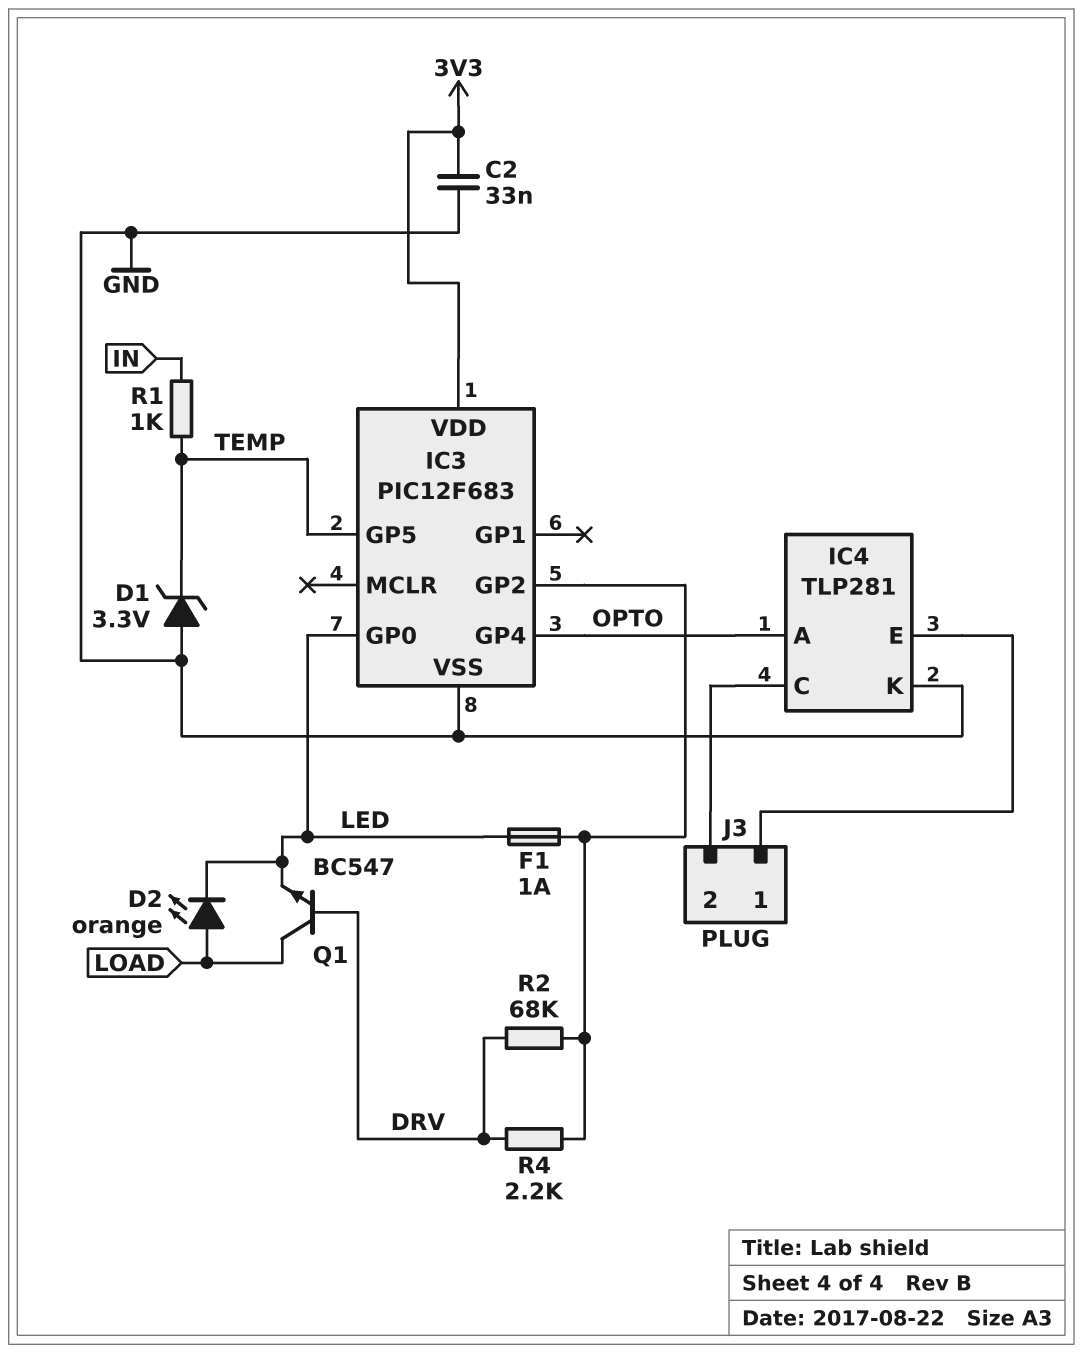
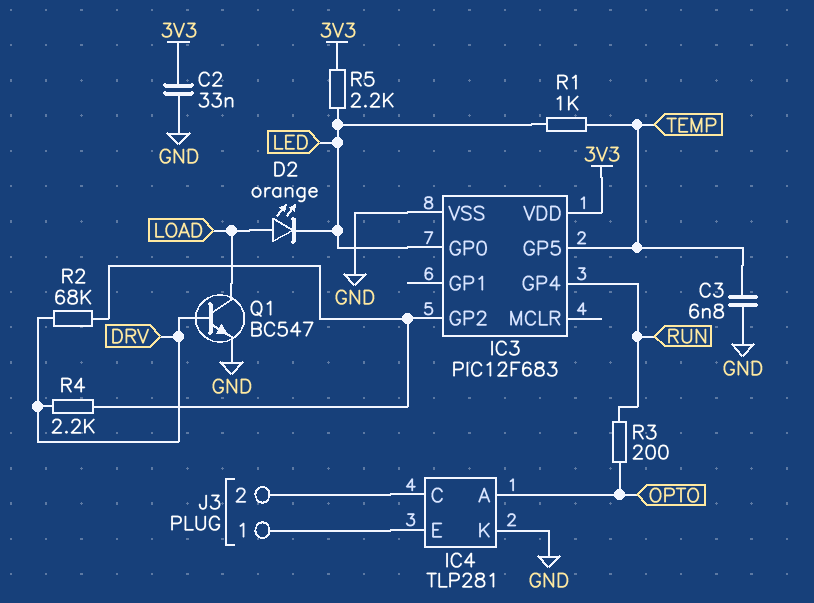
C3: none -> 6.8nF (GND, TEMP)
D1: zener 3.3V (A GND, K TEMP) -> none
F1: 1A (IC3/GP2, LED) -> none
IC3 pin GP4: OPTO -> RUN
Q1: NPN BC547 (B DRV, C LOAD, E LED) -> NPN BC547 (B DRV, C LOAD, E GND)
R1: 1k (IN, TEMP) -> 1k (LED, TEMP)
R3: none -> 200 (OPTO, RUN)
R5: none -> 2.2k (3V3, LED)

